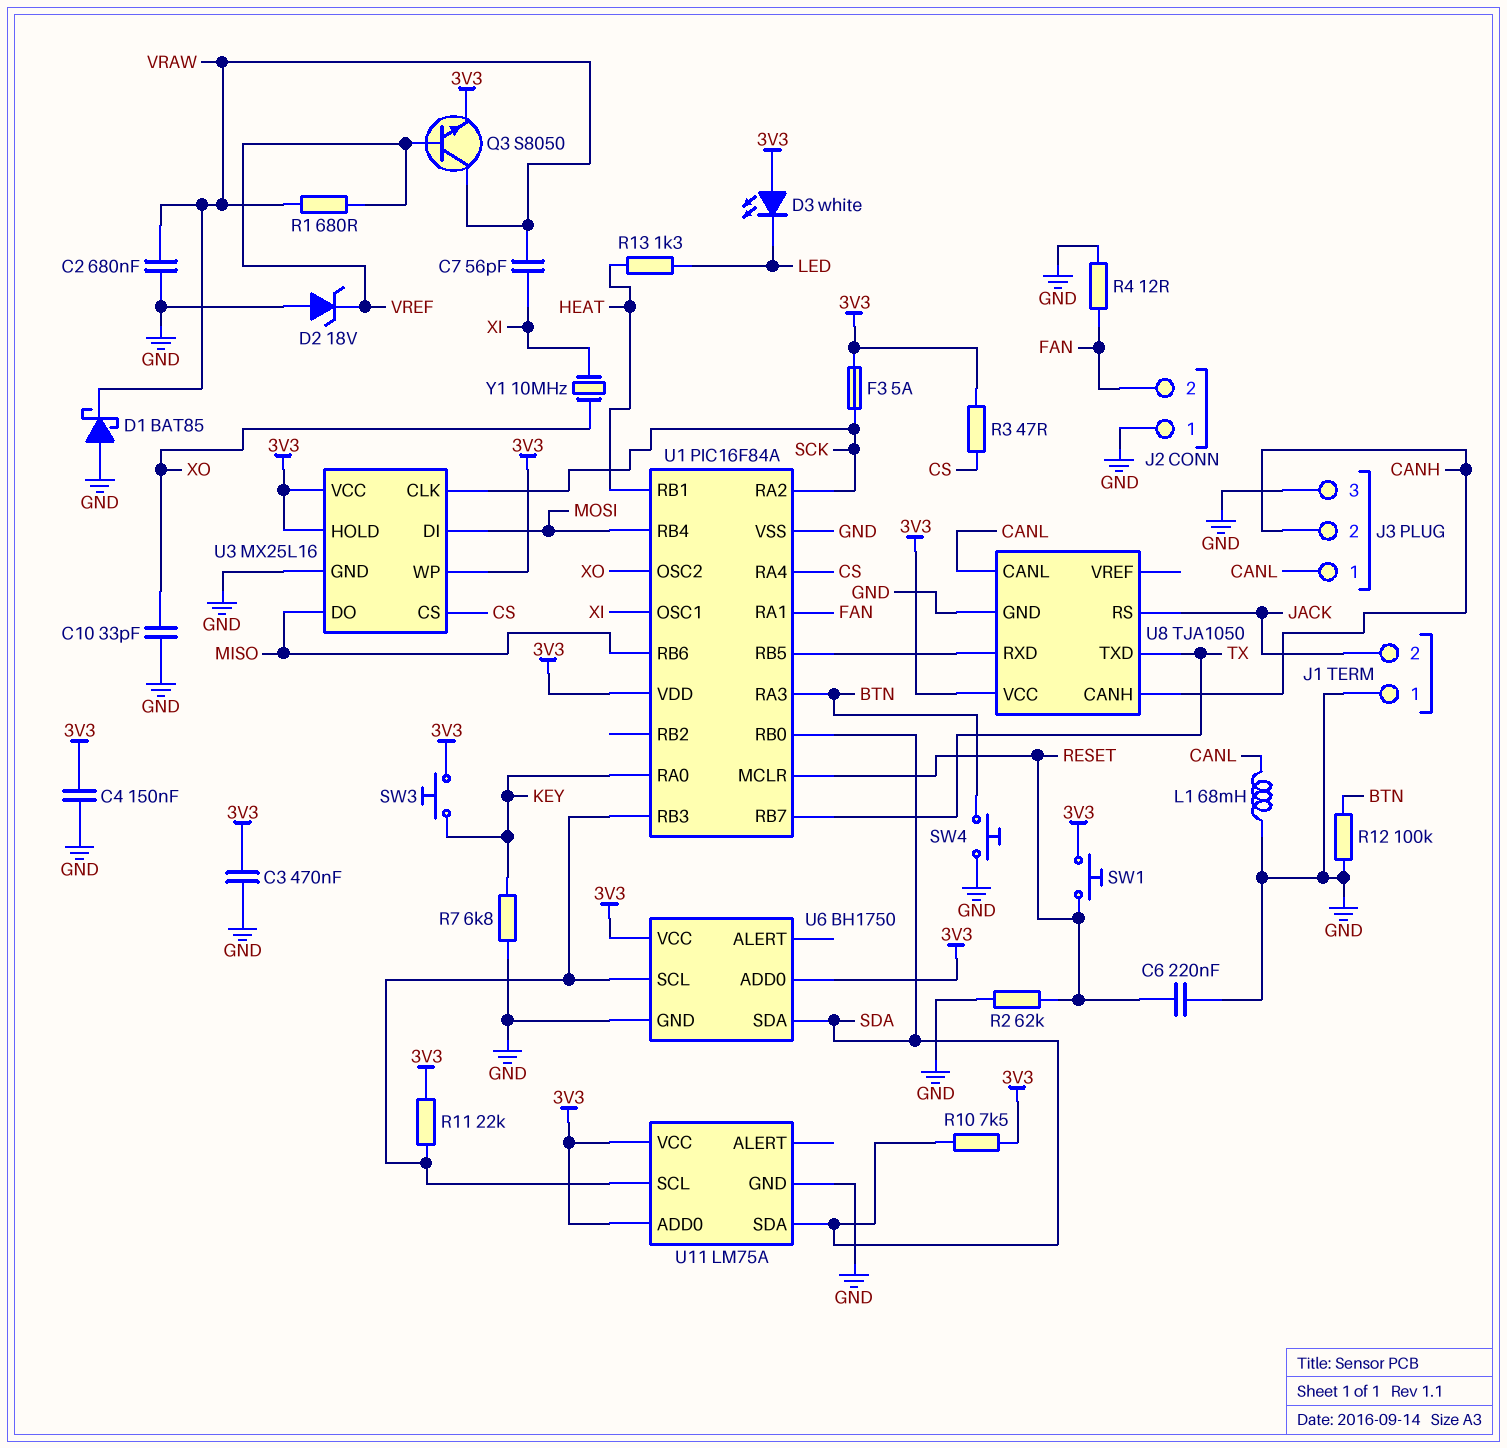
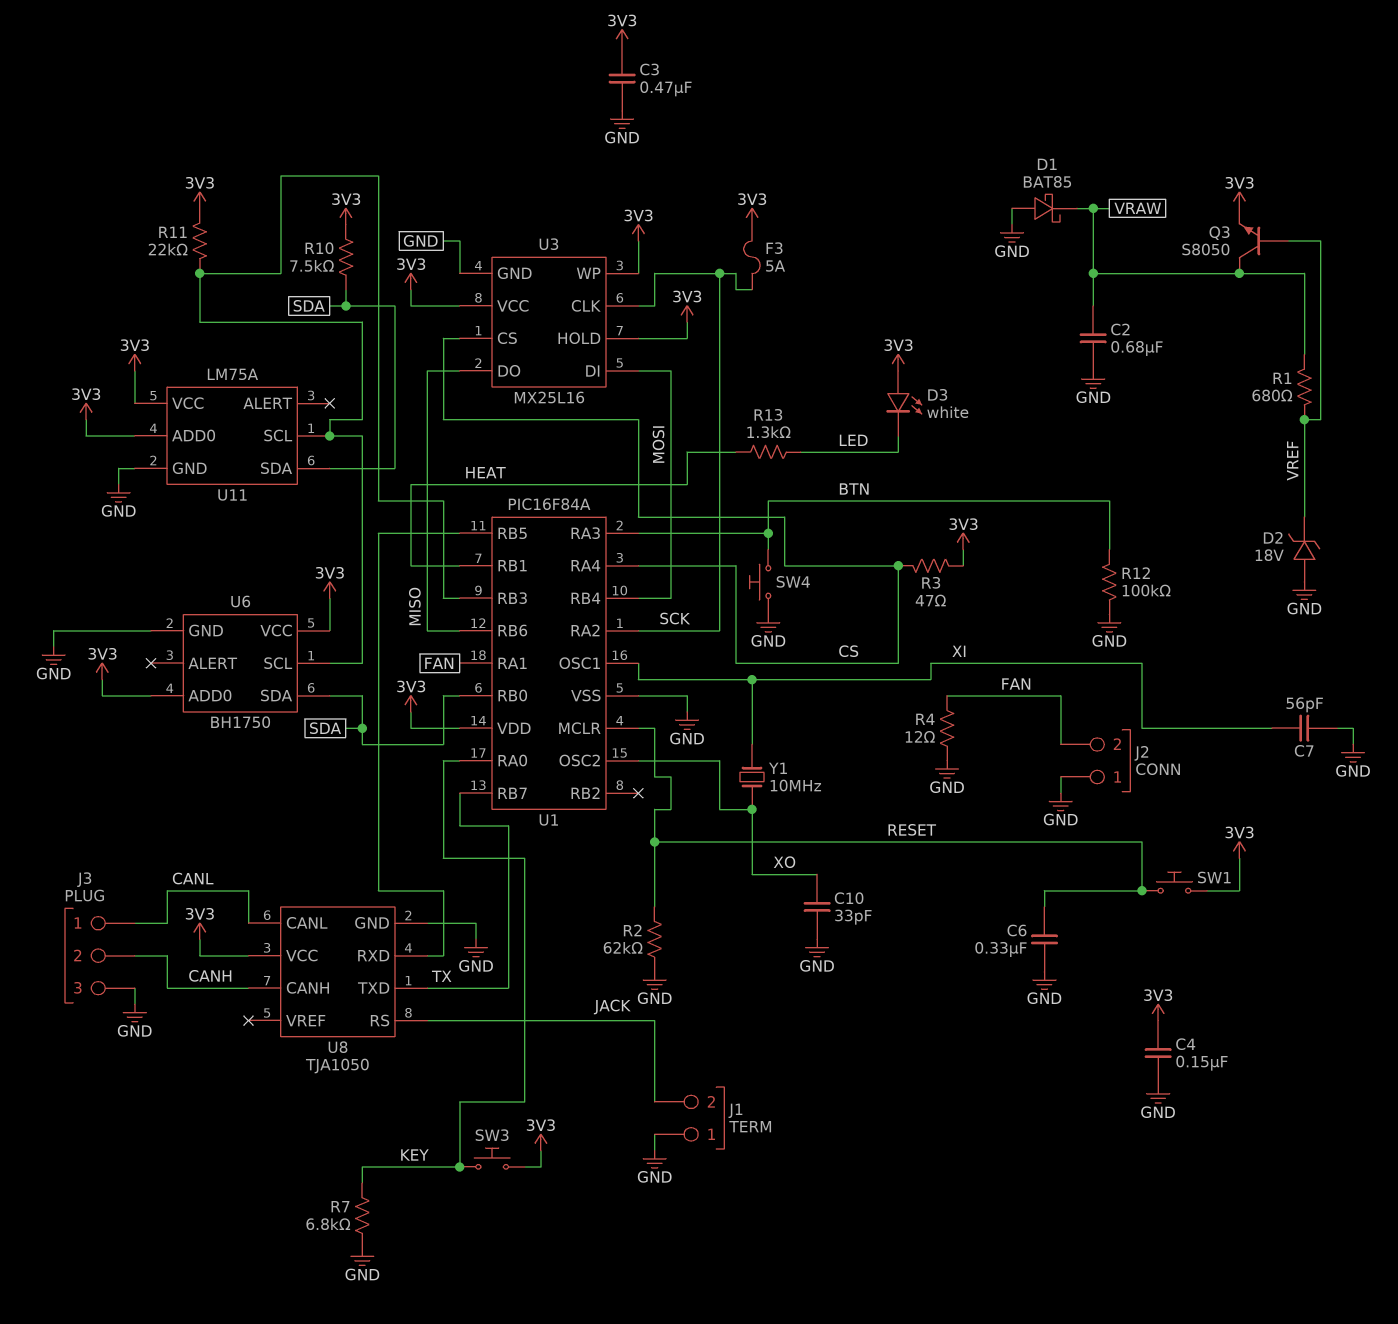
C6: 220nF (GND, RESET) -> 330nF (GND, RESET)
C7: 56pF (VRAW, XI) -> 56pF (GND, XI)
L1: 68mH (CANL, GND) -> none

